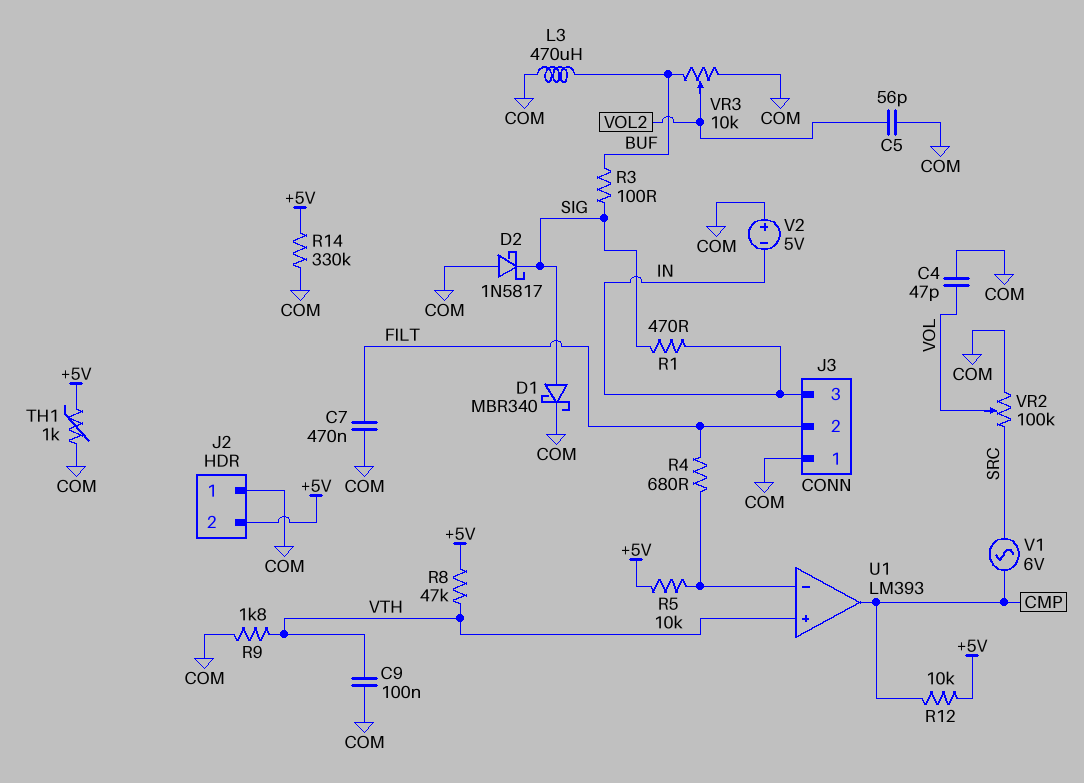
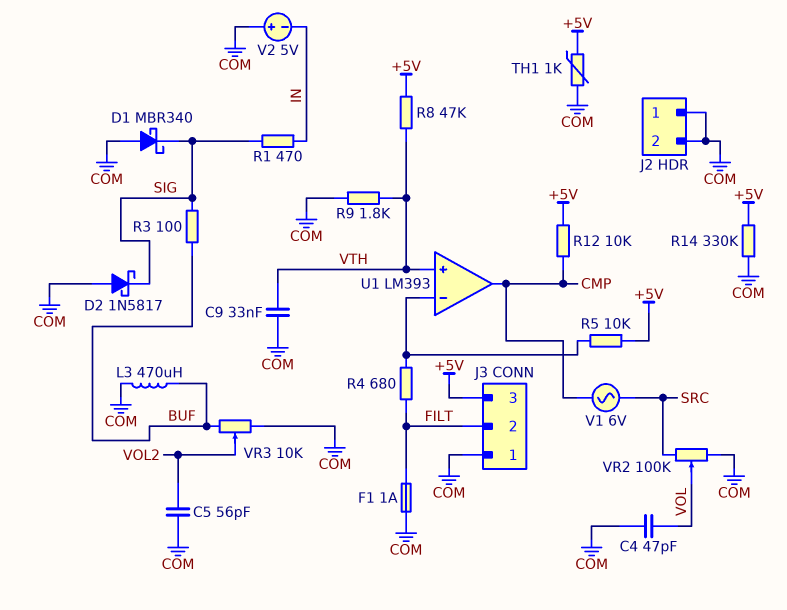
C7: 470nF (COM, FILT) -> none
C9: 100nF (COM, VTH) -> 33nF (COM, VTH)
D1: schottky MBR340 (A SIG, K COM) -> schottky MBR340 (A COM, K SIG)
F1: none -> 1A (COM, FILT)
J2 pin 2: +5V -> COM
J3 pin 3: IN -> +5V

